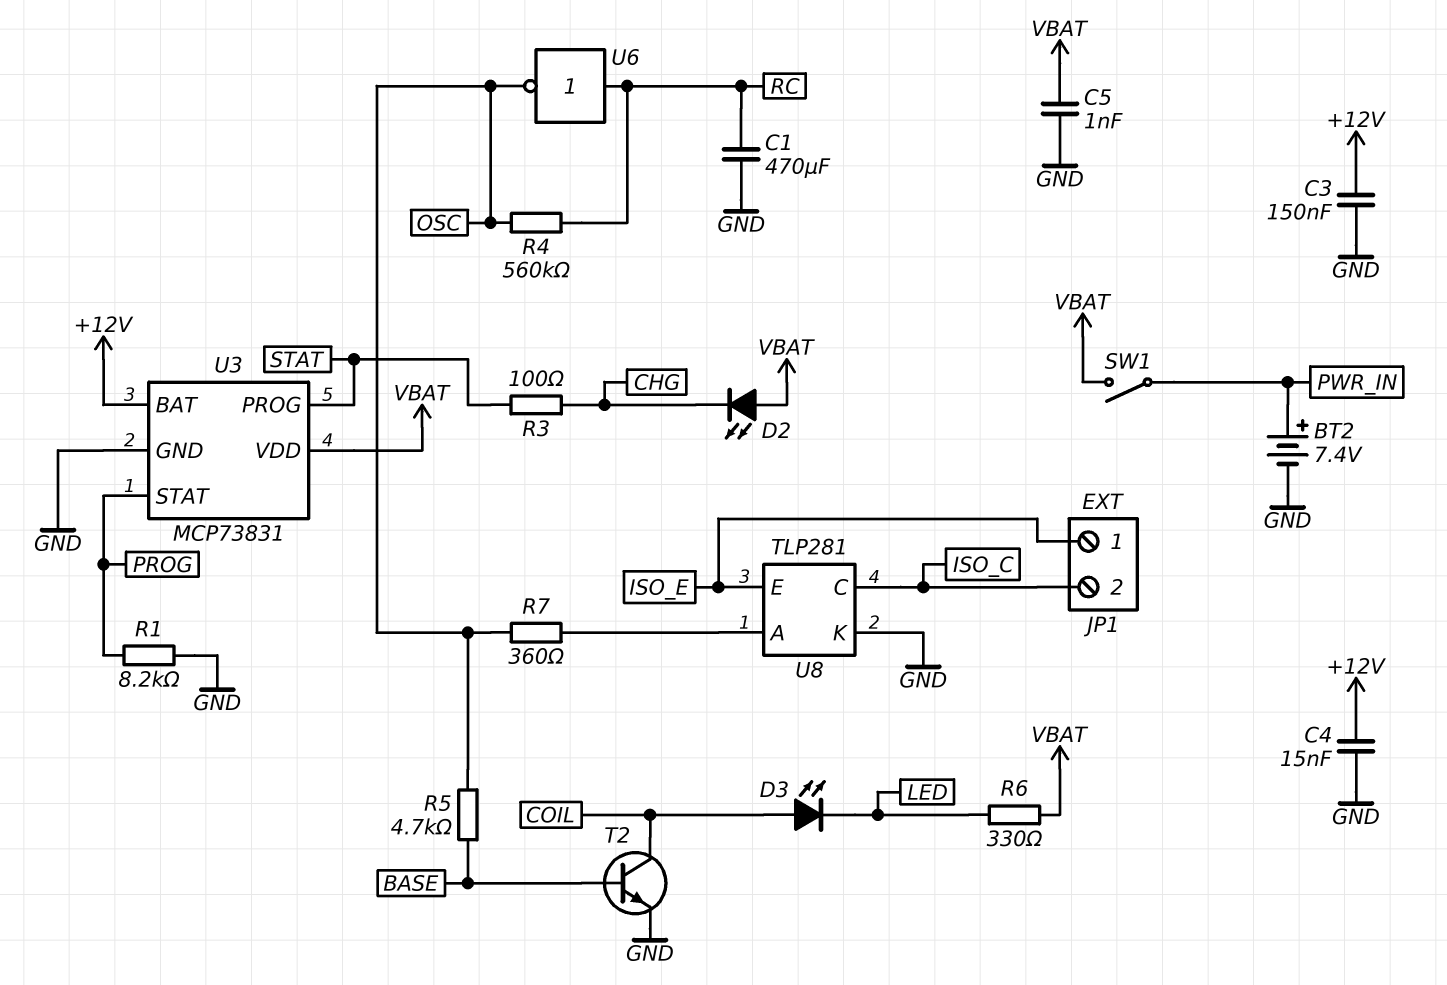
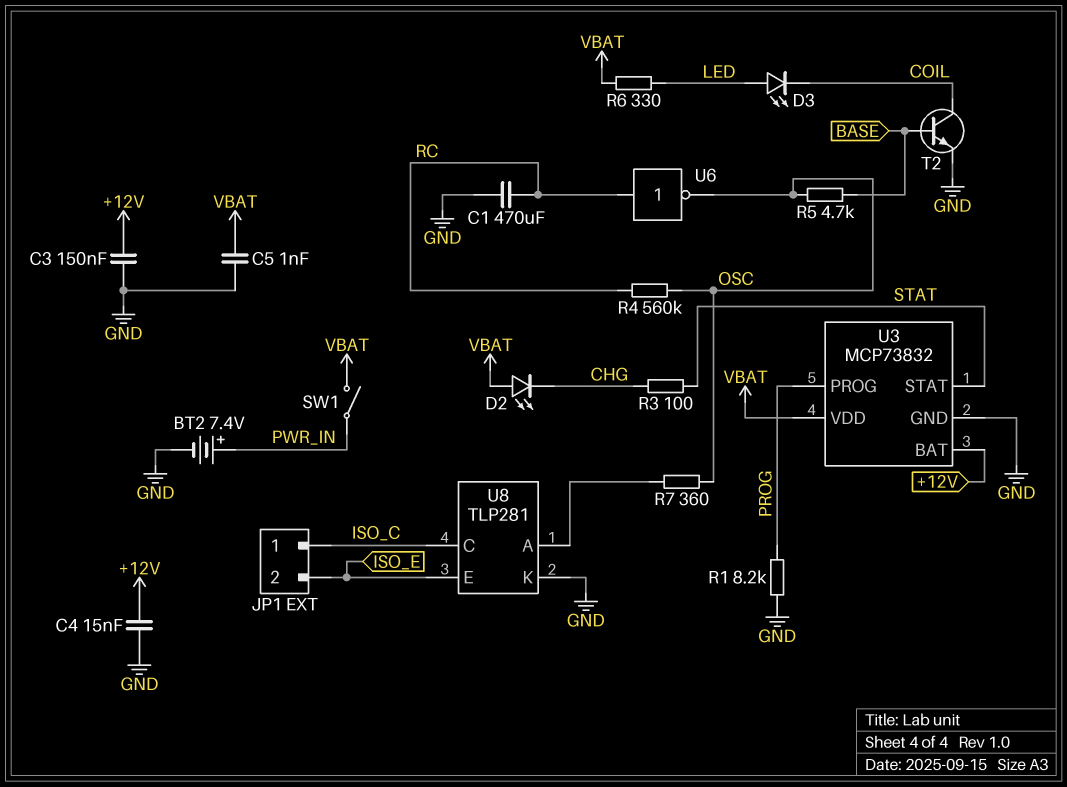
D3: LED (A COIL, K LED) -> LED (A LED, K COIL)
JP1 pin 1: ISO_E -> ISO_C
JP1 pin 2: ISO_C -> ISO_E
U3: MCP73831 -> MCP73832
U3 pin PROG: STAT -> PROG
U3 pin STAT: PROG -> STAT

